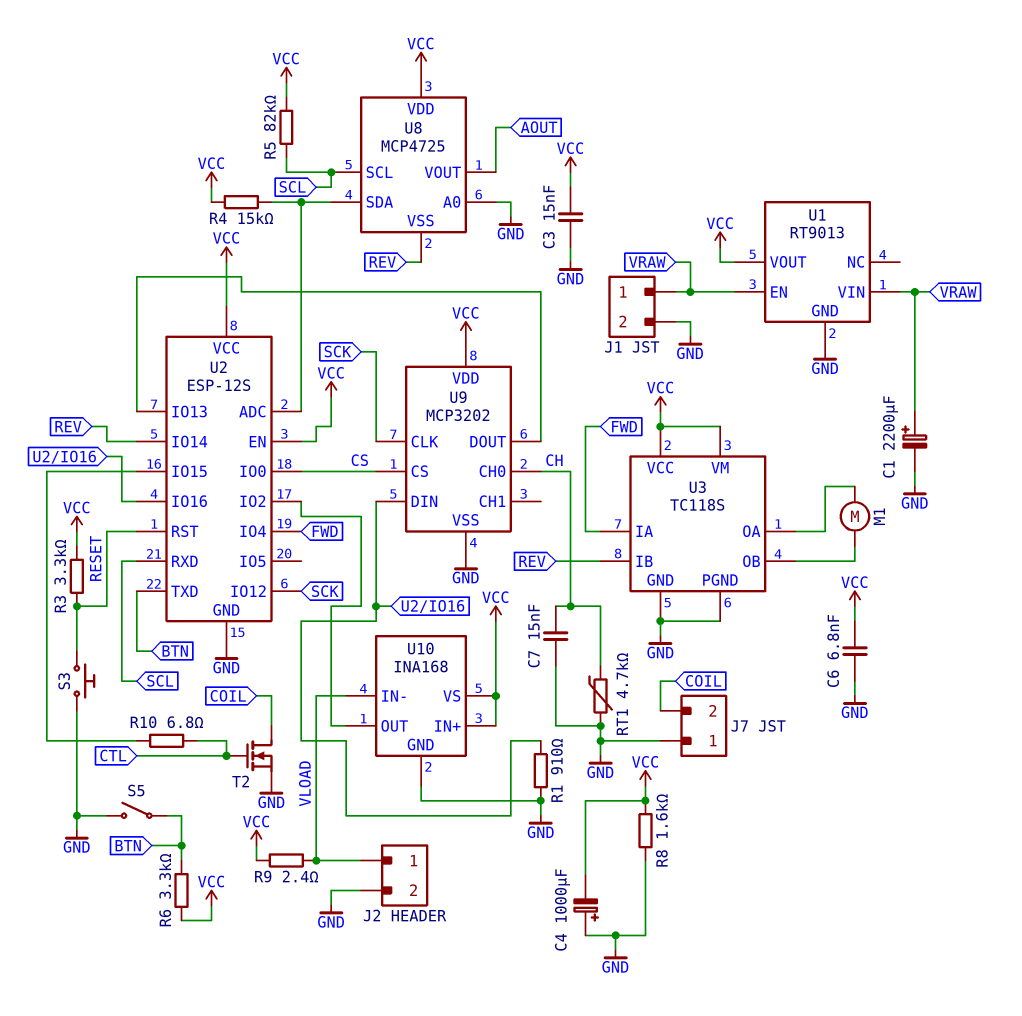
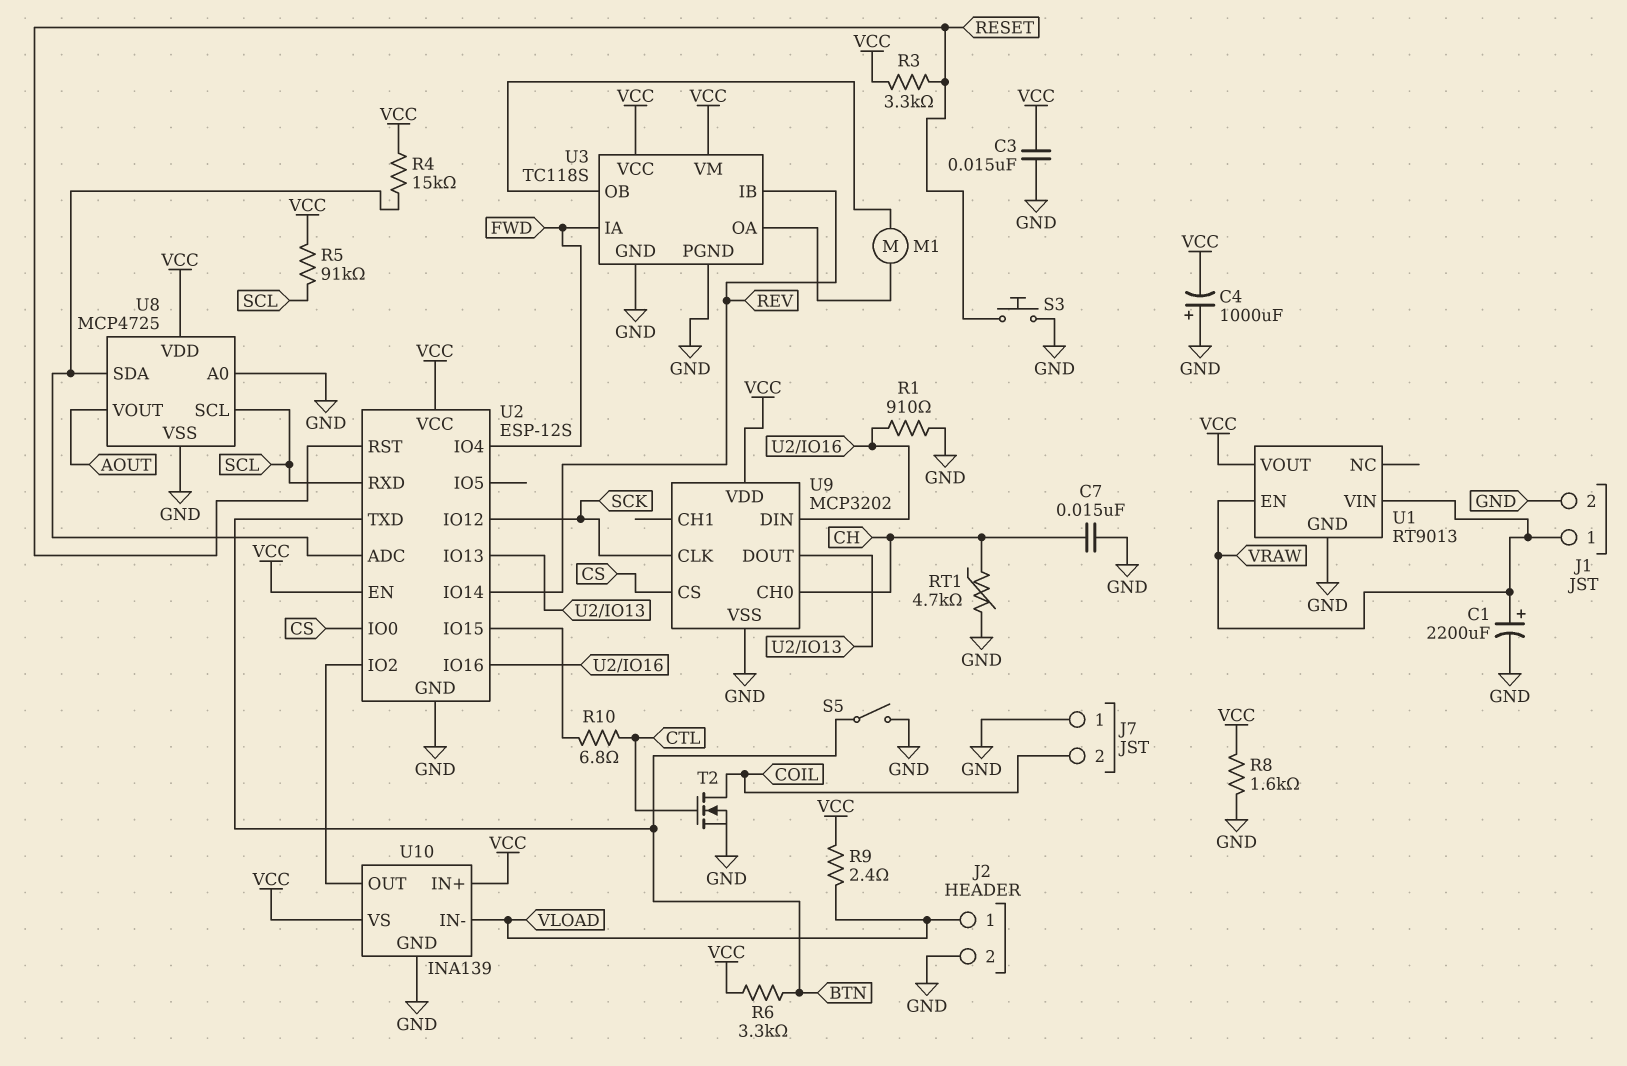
C6: 6.8nF (GND, VCC) -> none
R5: 82k (SCL, VCC) -> 91k (SCL, VCC)
U8 pin VSS: REV -> GND
U10: INA168 -> INA139

